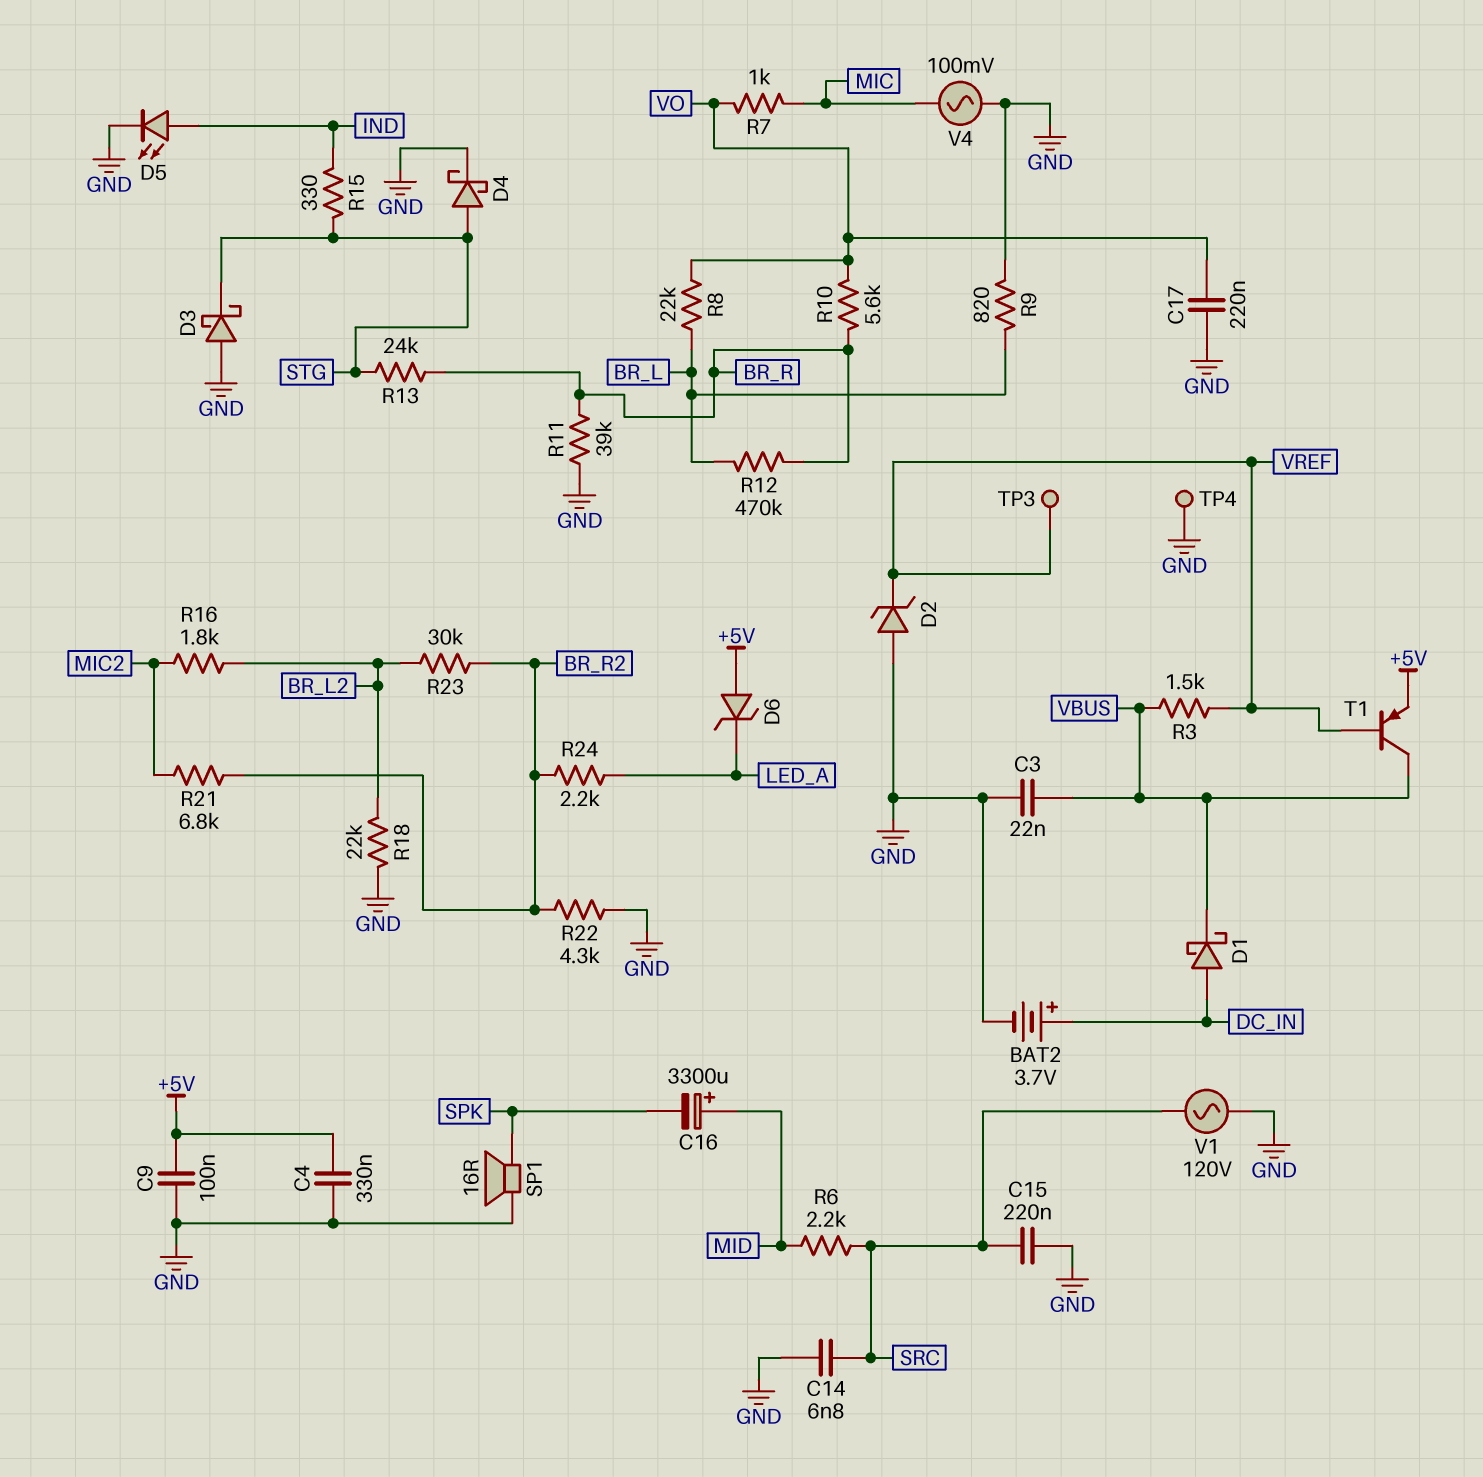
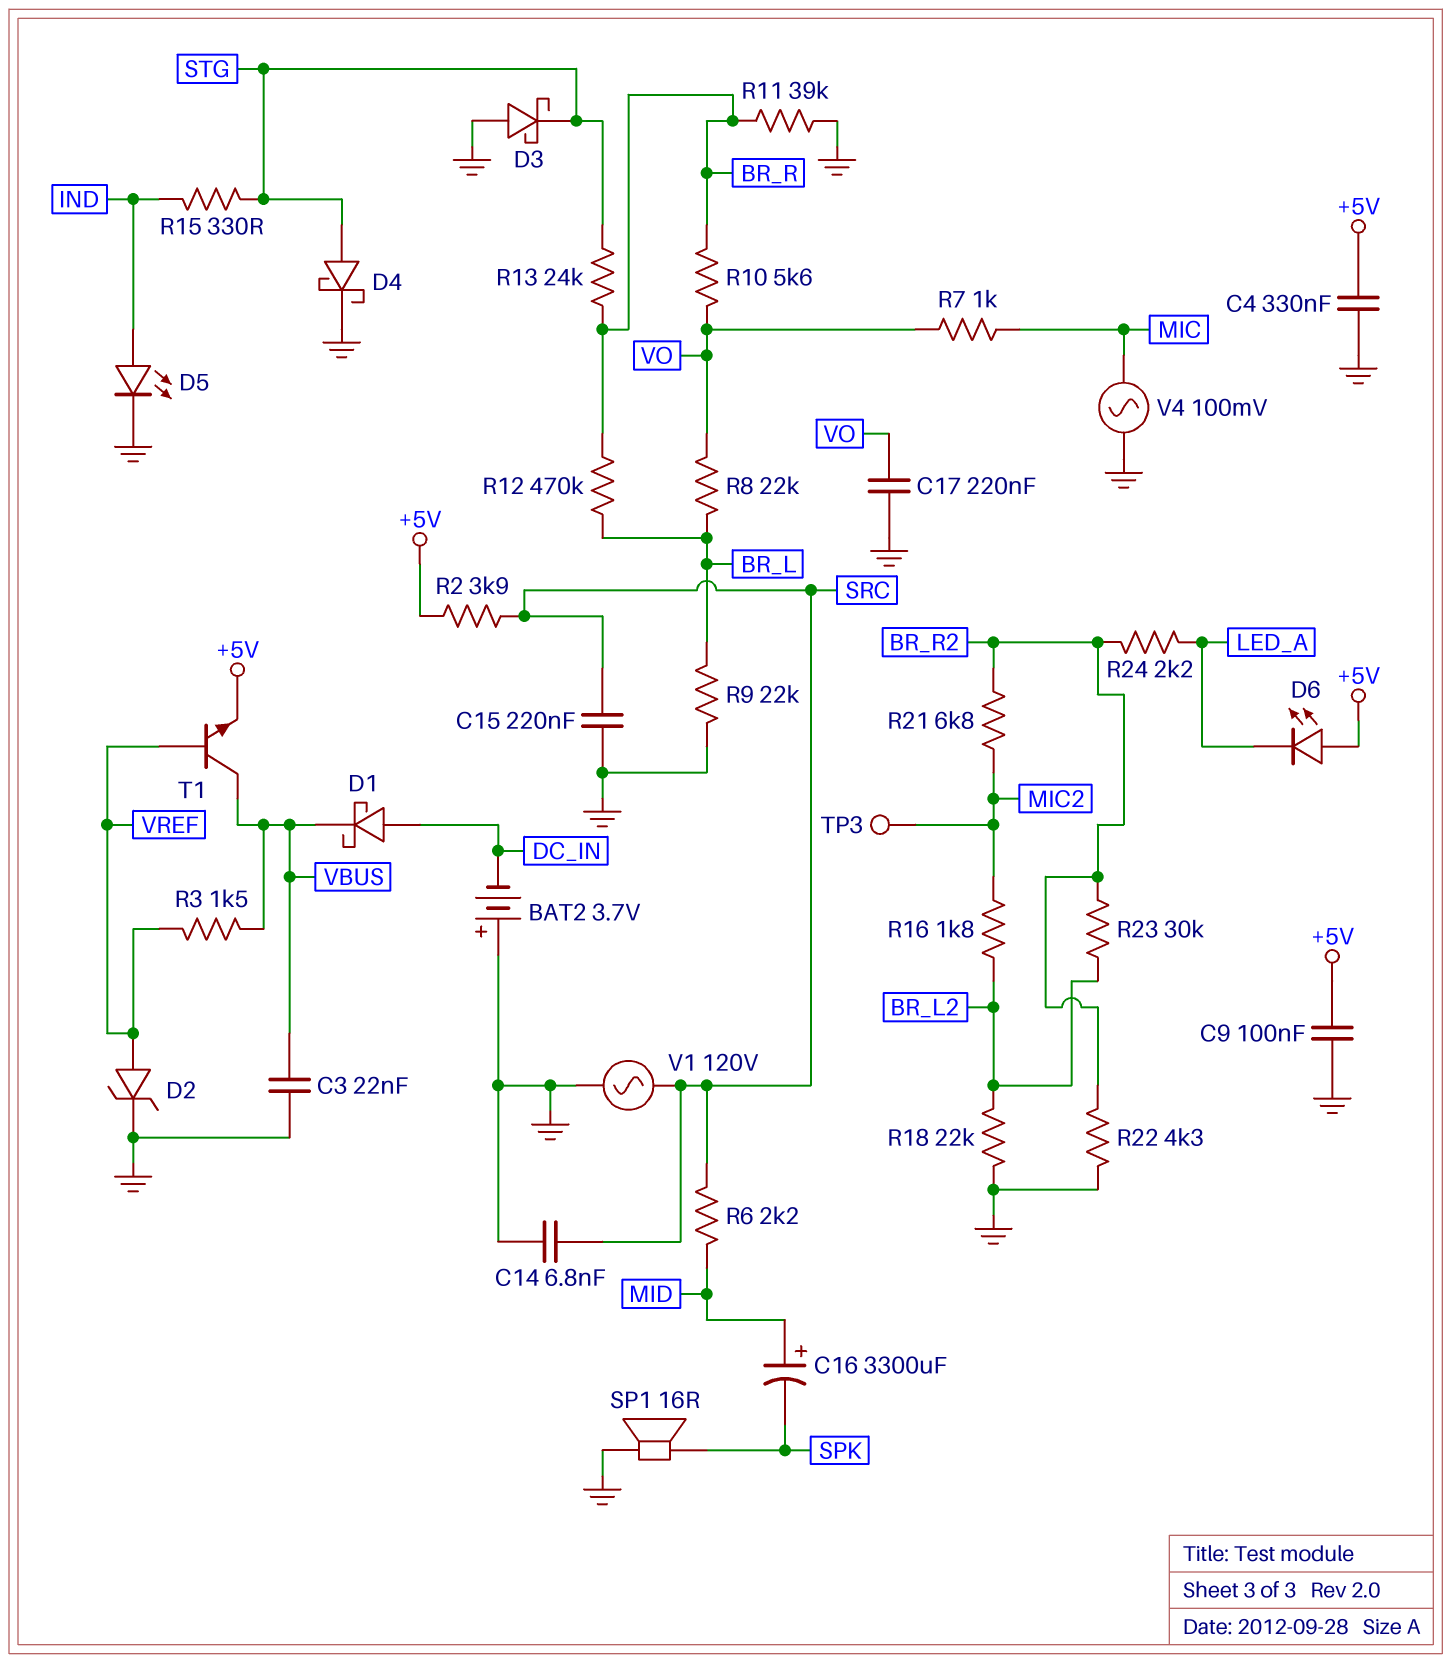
BAT2: 3.7V (plus DC_IN, minus GND) -> 3.7V (plus GND, minus DC_IN)
D2: zener (A GND, K VREF) -> zener (A VREF, K GND)
D6: zener (A +5V, K LED_A) -> LED (A +5V, K LED_A)
R2: none -> 3.9k (+5V, SRC)
R9: 820 (BR_L, GND) -> 22k (BR_L, GND)
T1: PNP (B VREF, C VBUS, E +5V) -> NPN (B VREF, C VBUS, E +5V)
TP3: test point (VREF) -> test point (MIC2)
TP4: test point (GND) -> none

